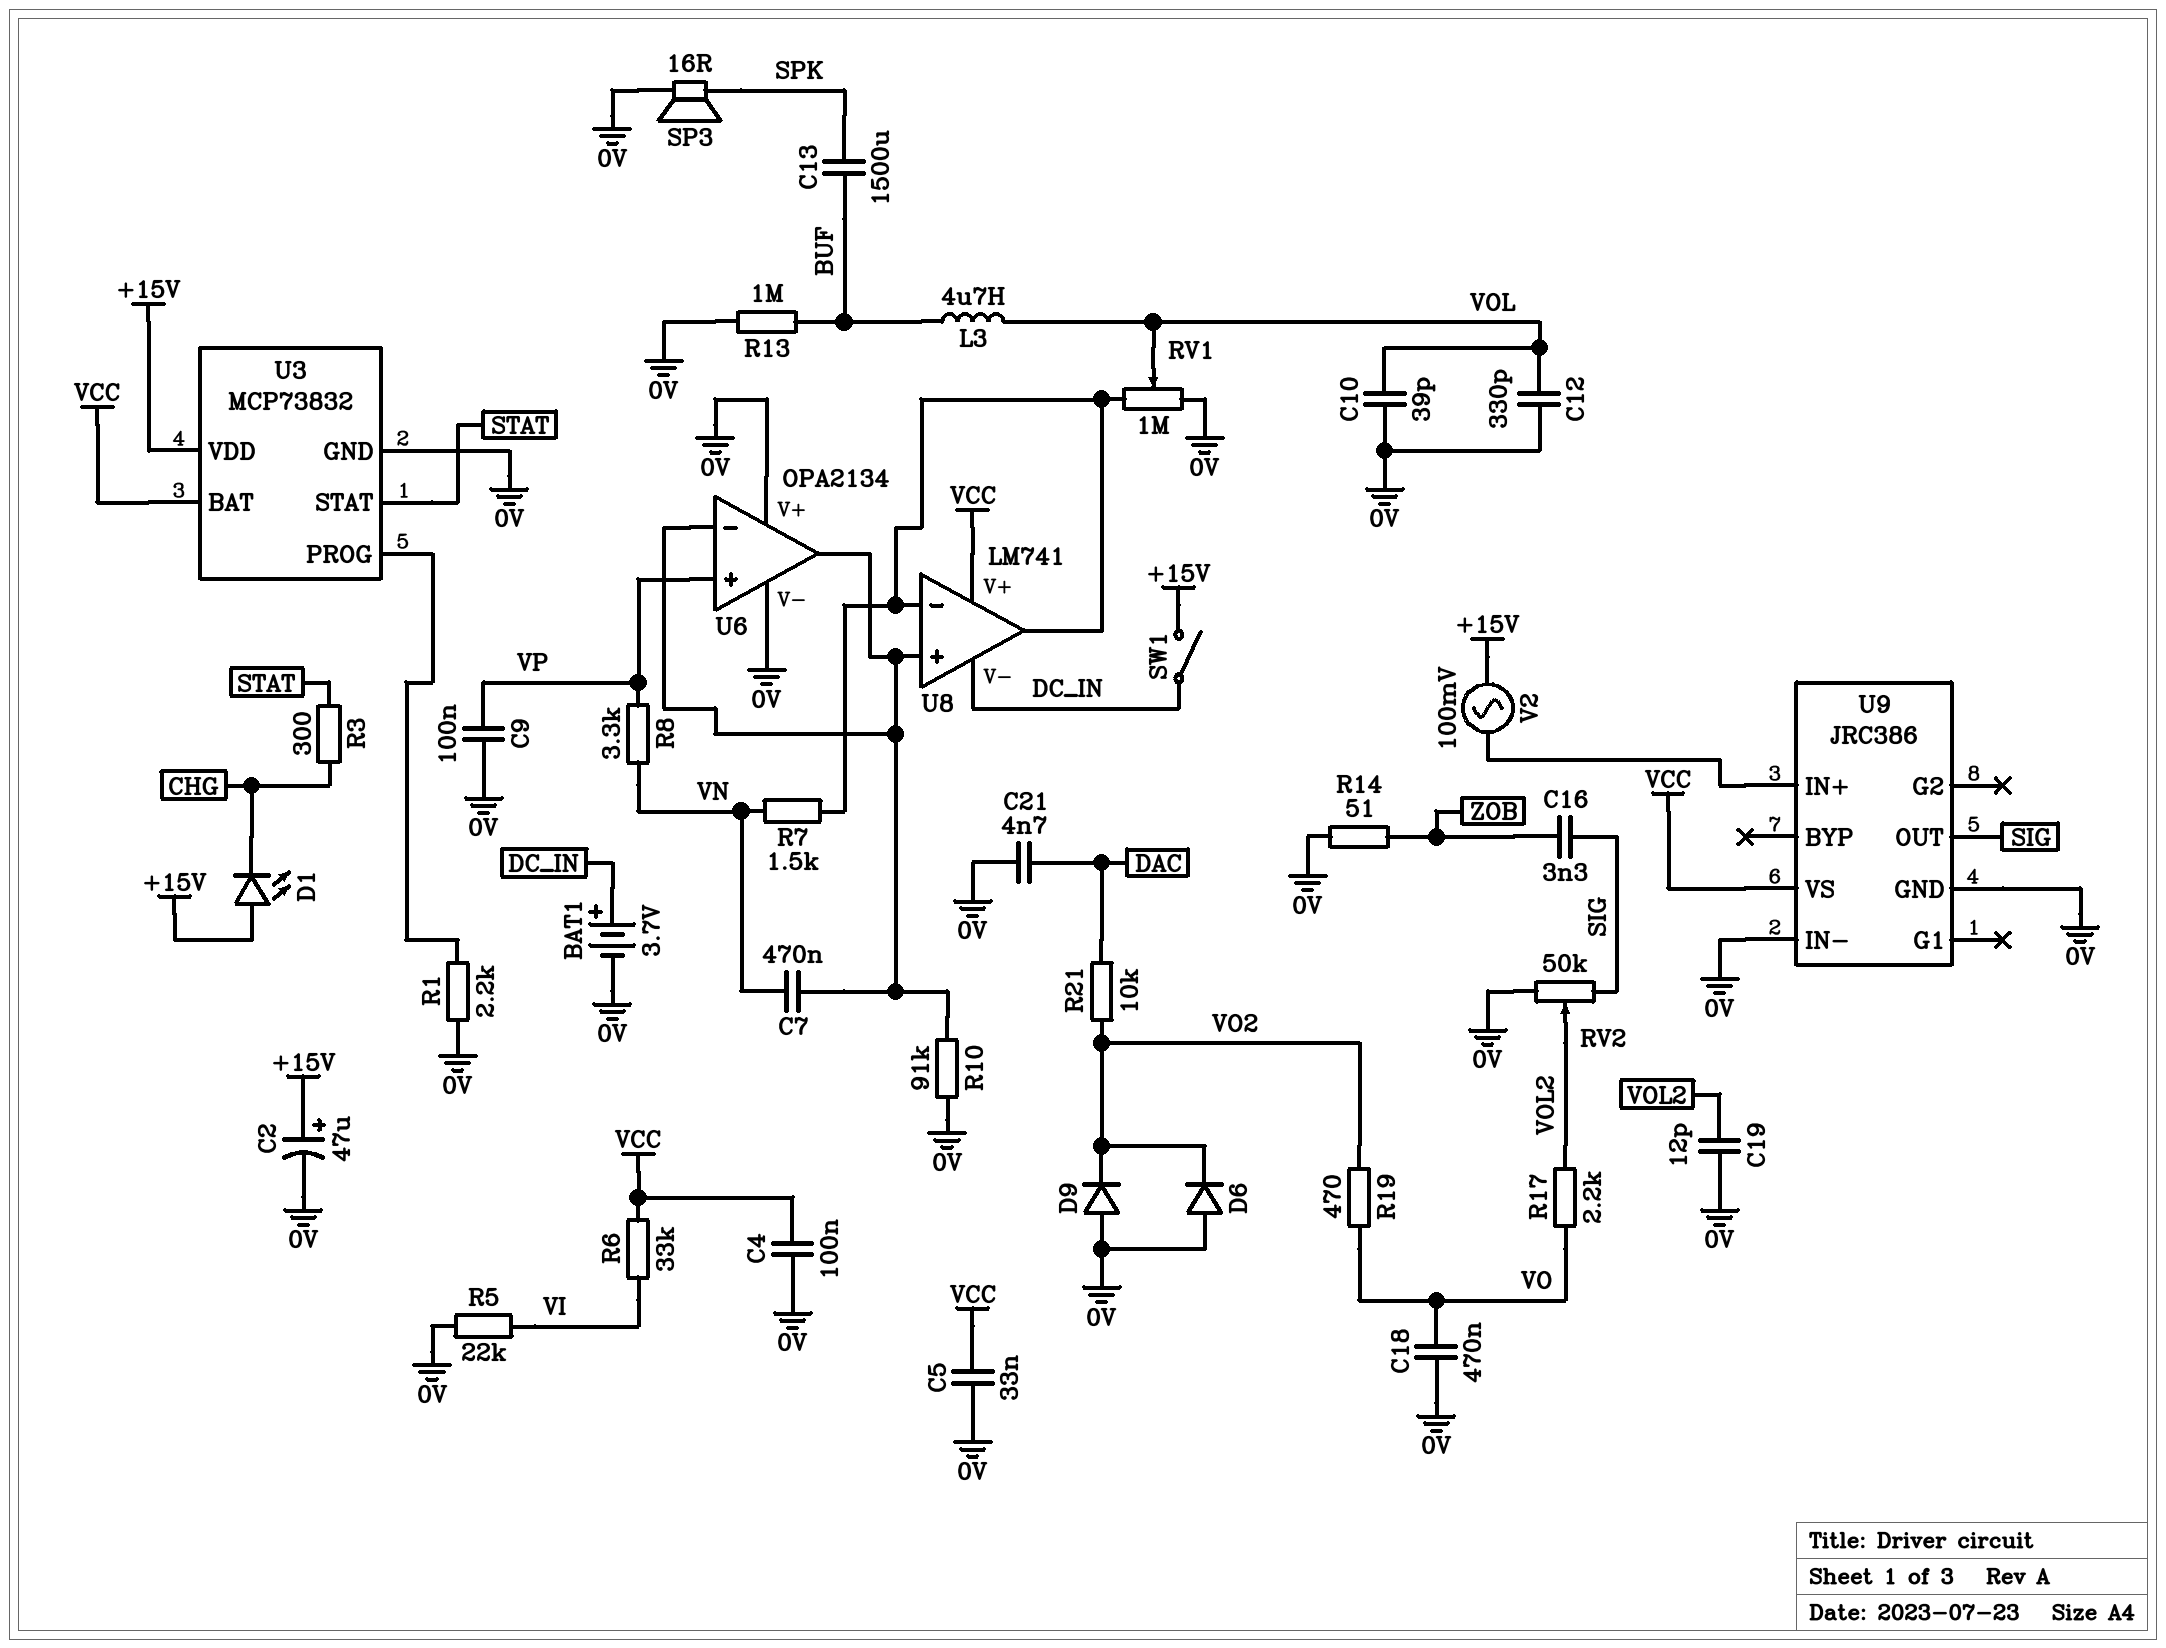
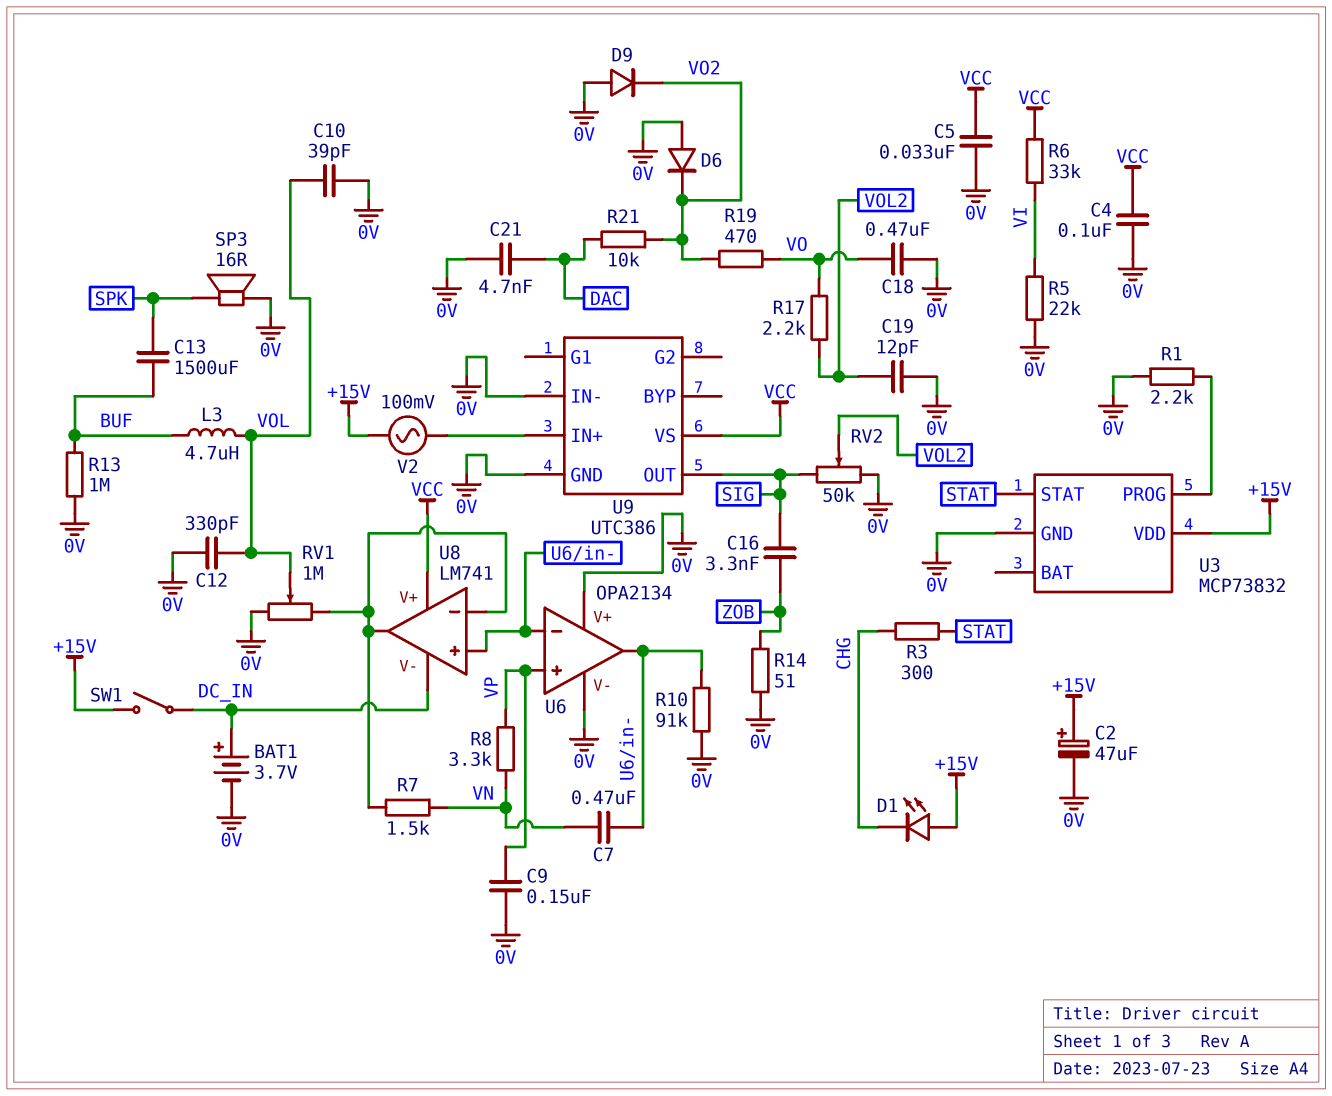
C9: 100nF (0V, VP) -> 150nF (0V, VP)
U3 pin BAT: VCC -> none
U9: JRC386 -> UTC386

